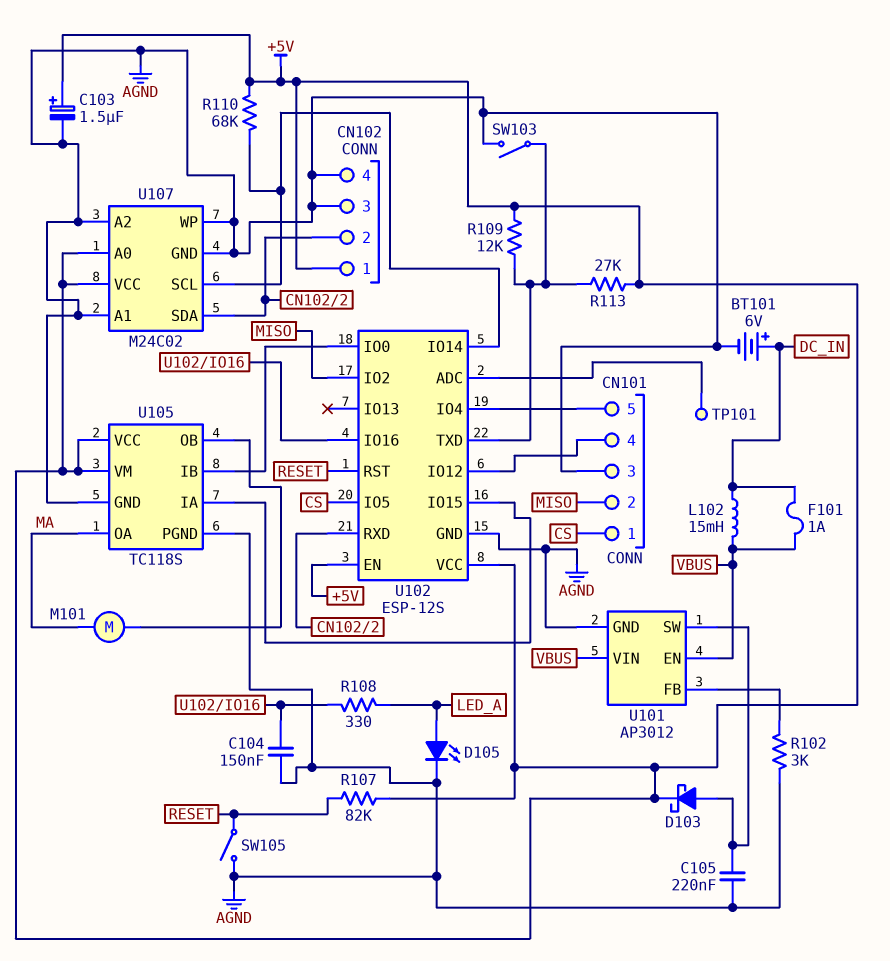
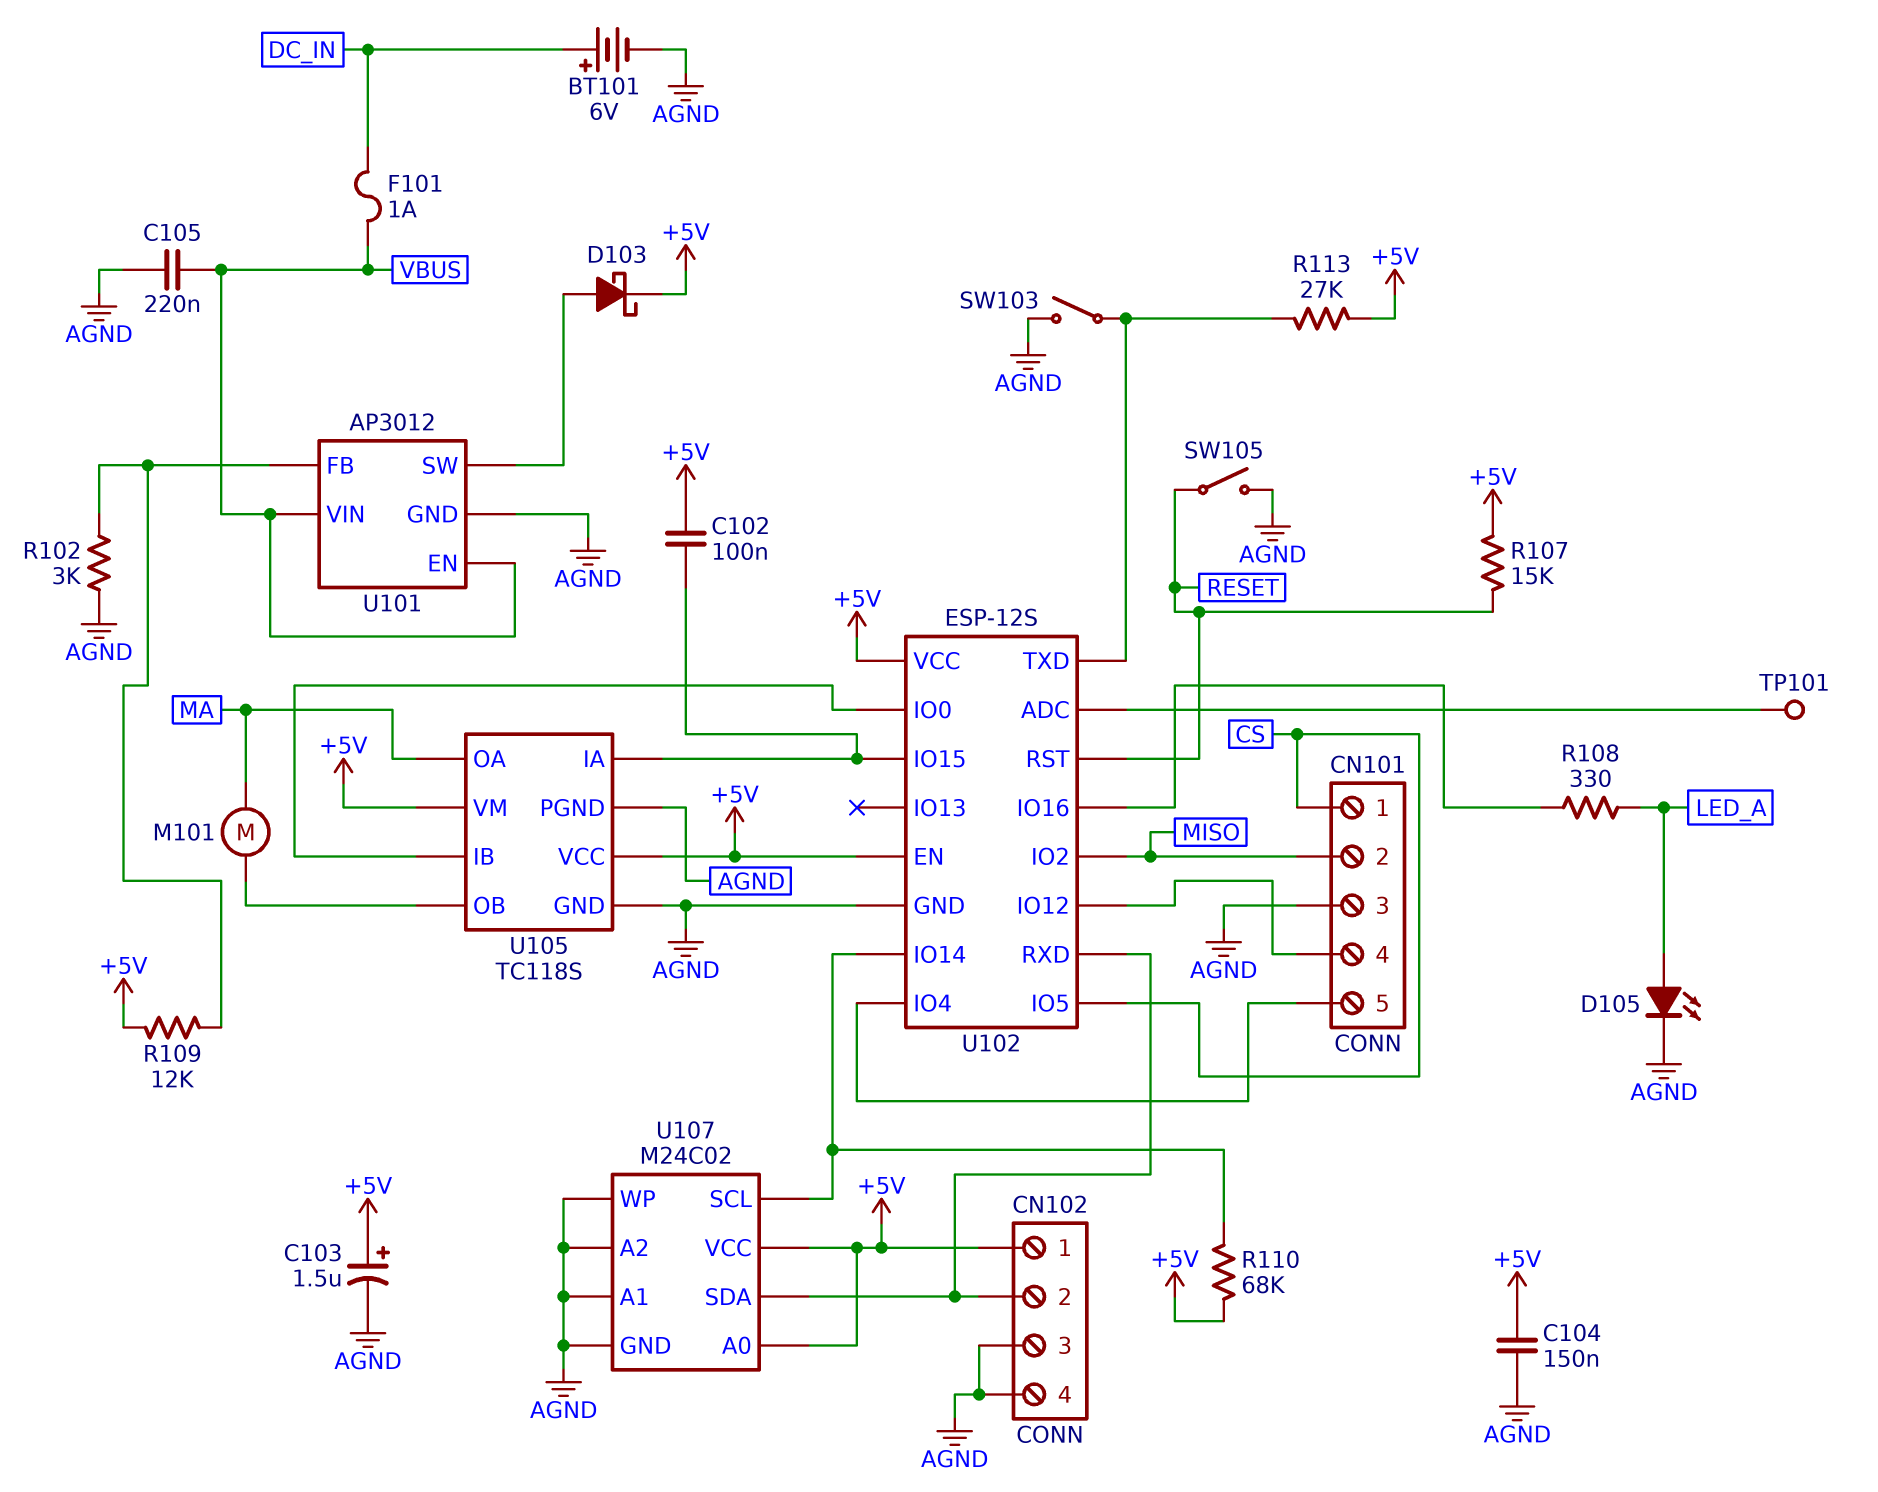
C102: none -> 100nF (+5V, U102/IO15)
C104: 150nF (AGND, U102/IO16) -> 150nF (+5V, AGND)
C105: 220nF (AGND, U101/SW) -> 220nF (AGND, VBUS)
L102: 15mH (DC_IN, VBUS) -> none
R107: 82k (+5V, RESET) -> 15k (+5V, RESET)
R109: 12k (+5V, U102/TXD) -> 12k (+5V, U101/FB)

